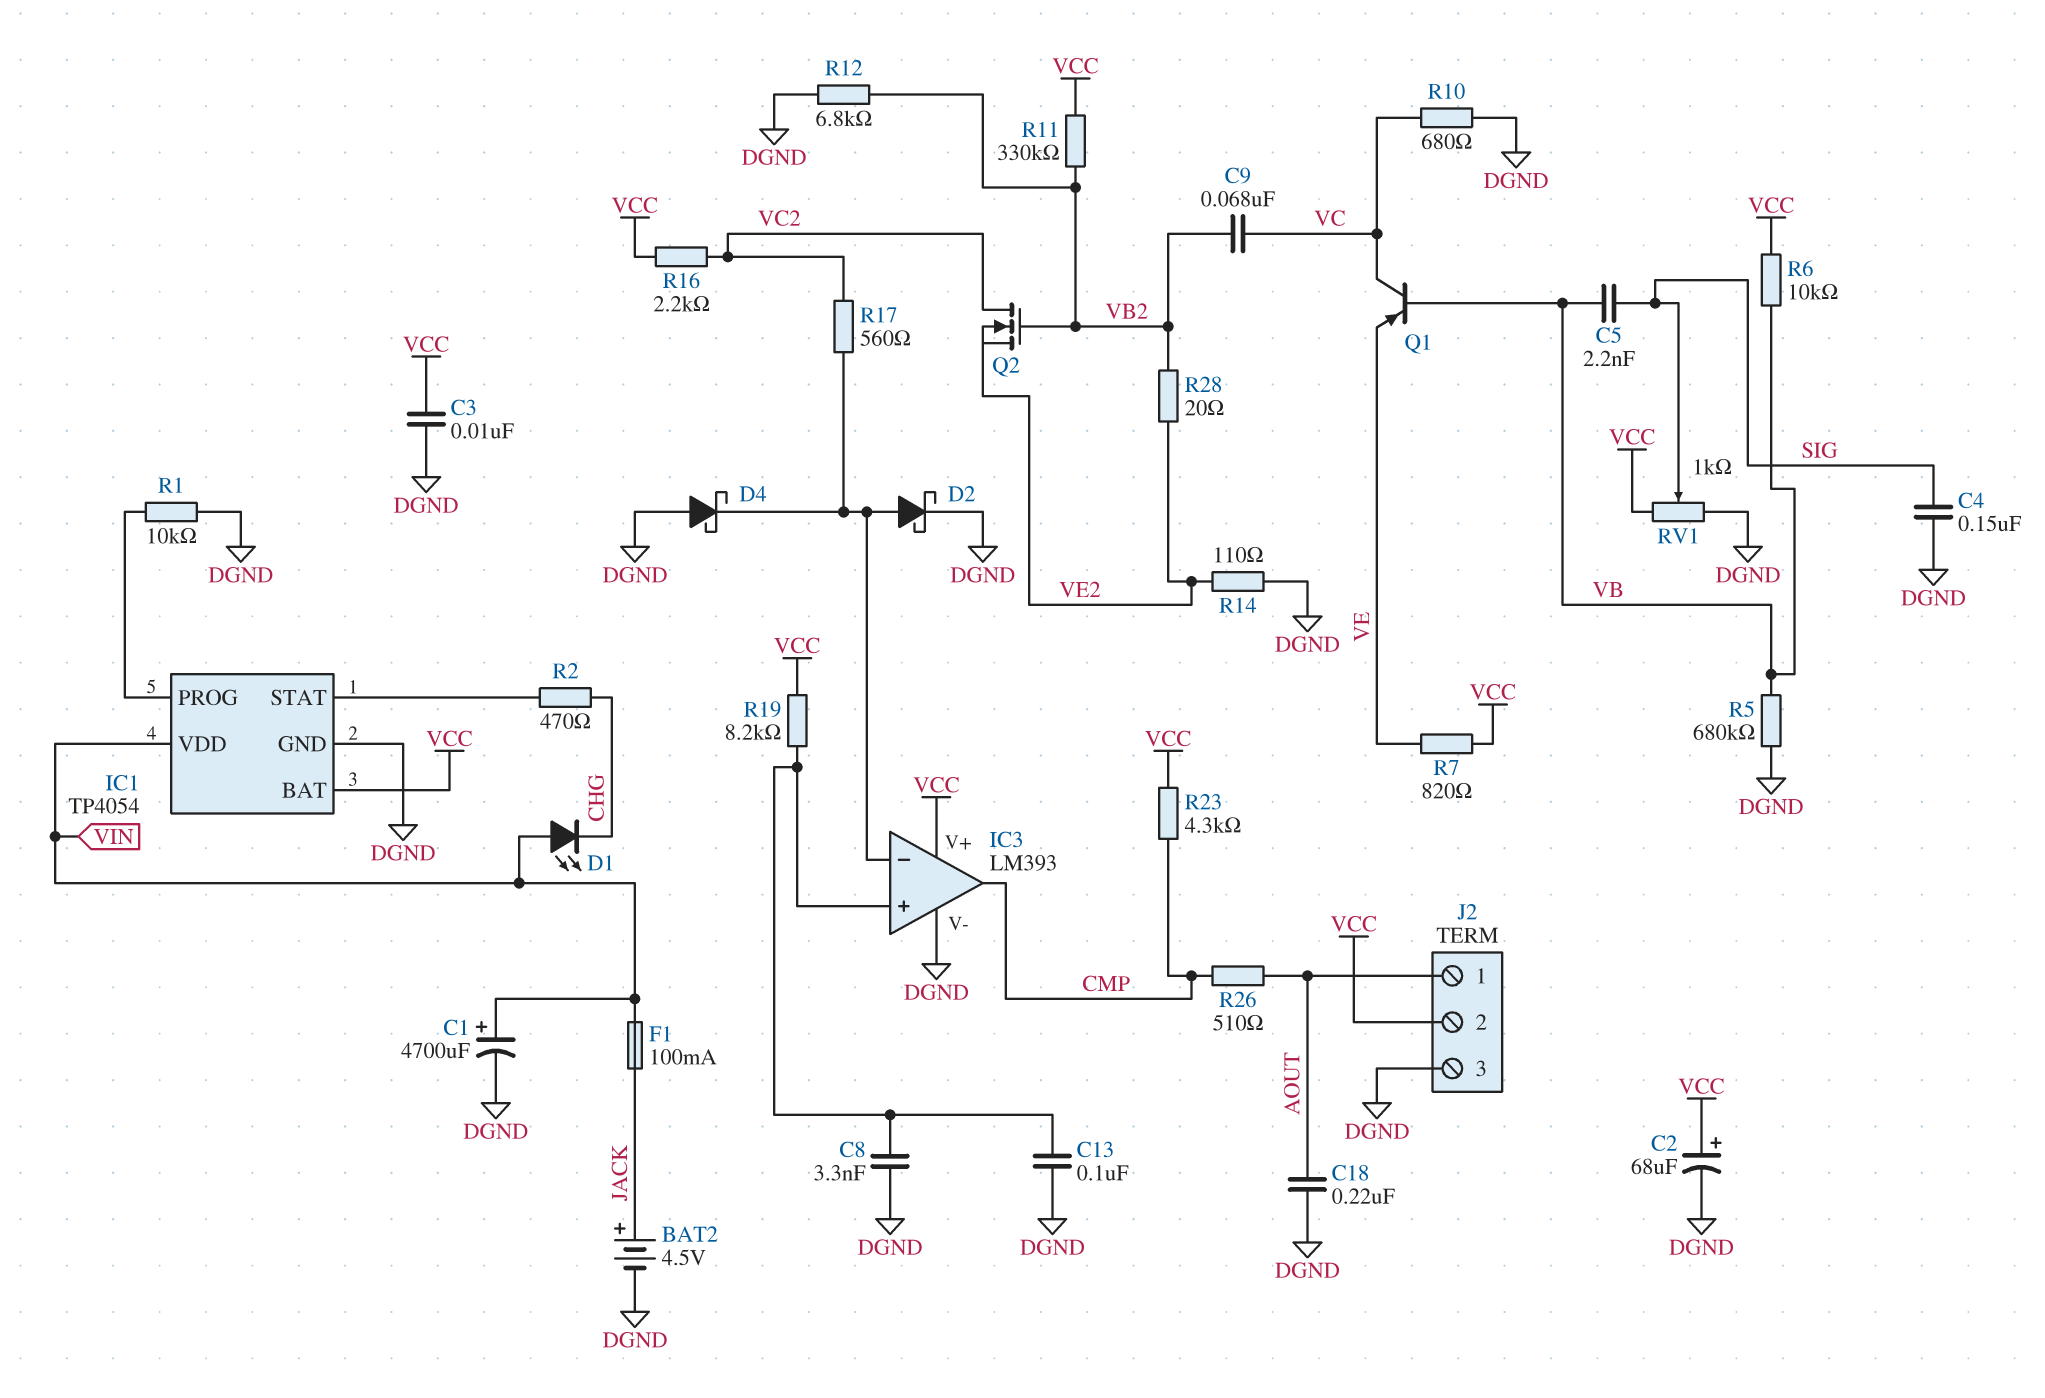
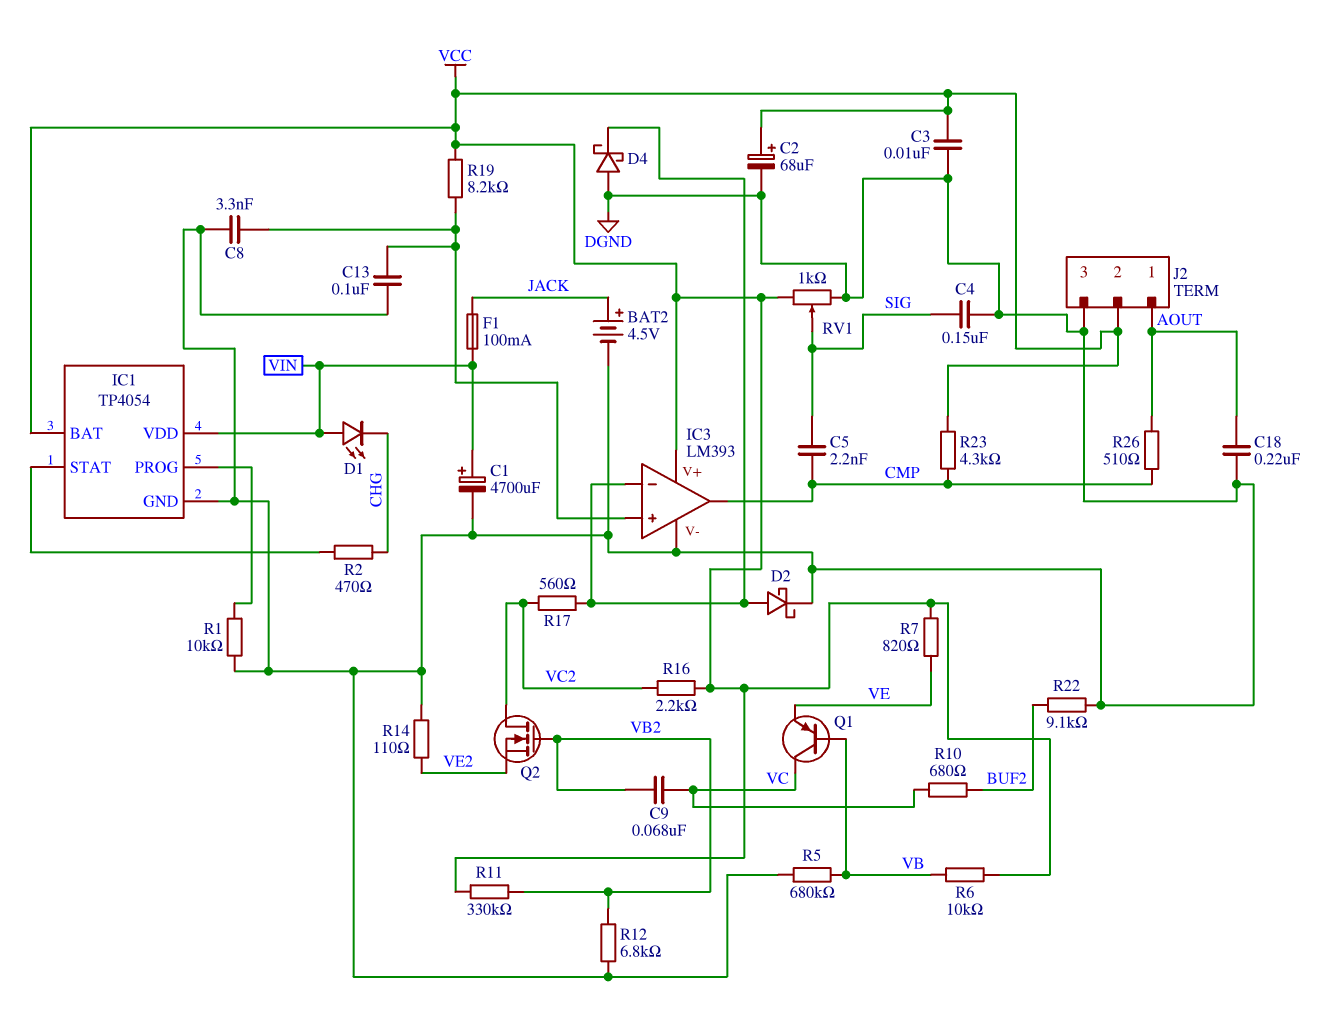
C5: 2.2nF (SIG, VB) -> 2.2nF (CMP, SIG)
R10: 680 (DGND, VC) -> 680 (BUF2, VC)
R22: none -> 9.1k (BUF2, DGND)
R28: 20 (VB2, VE2) -> none

